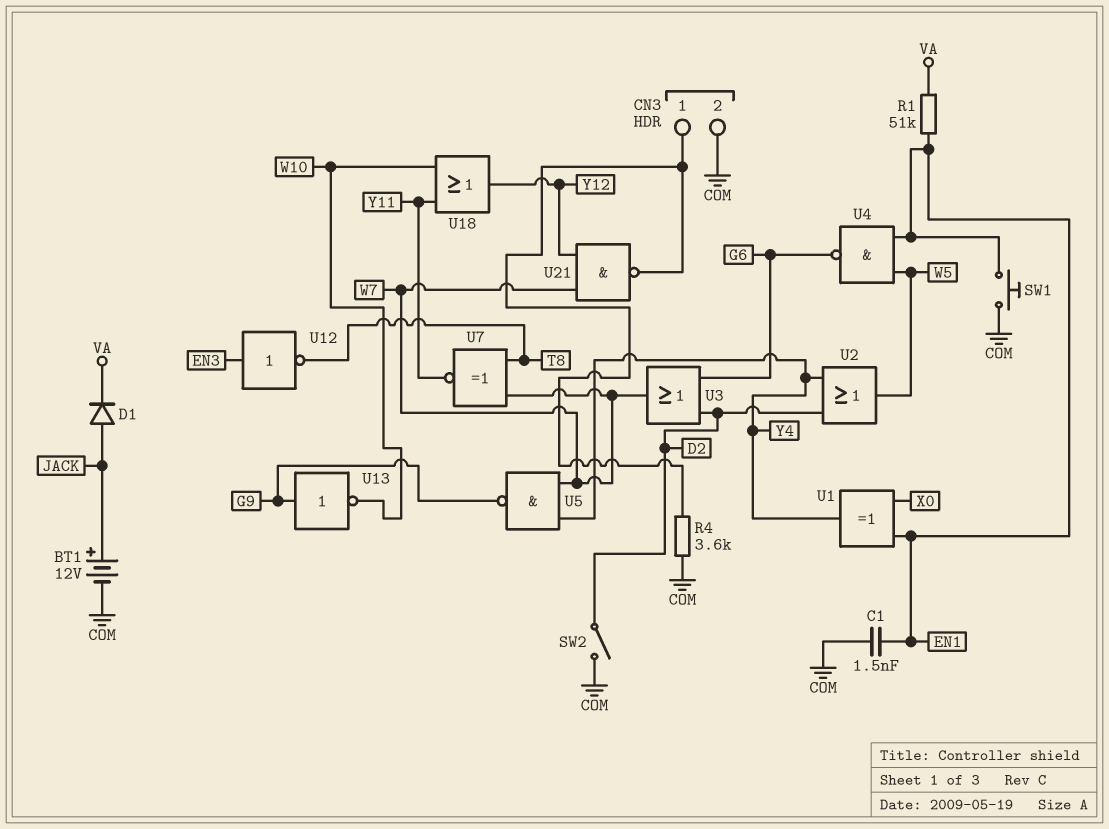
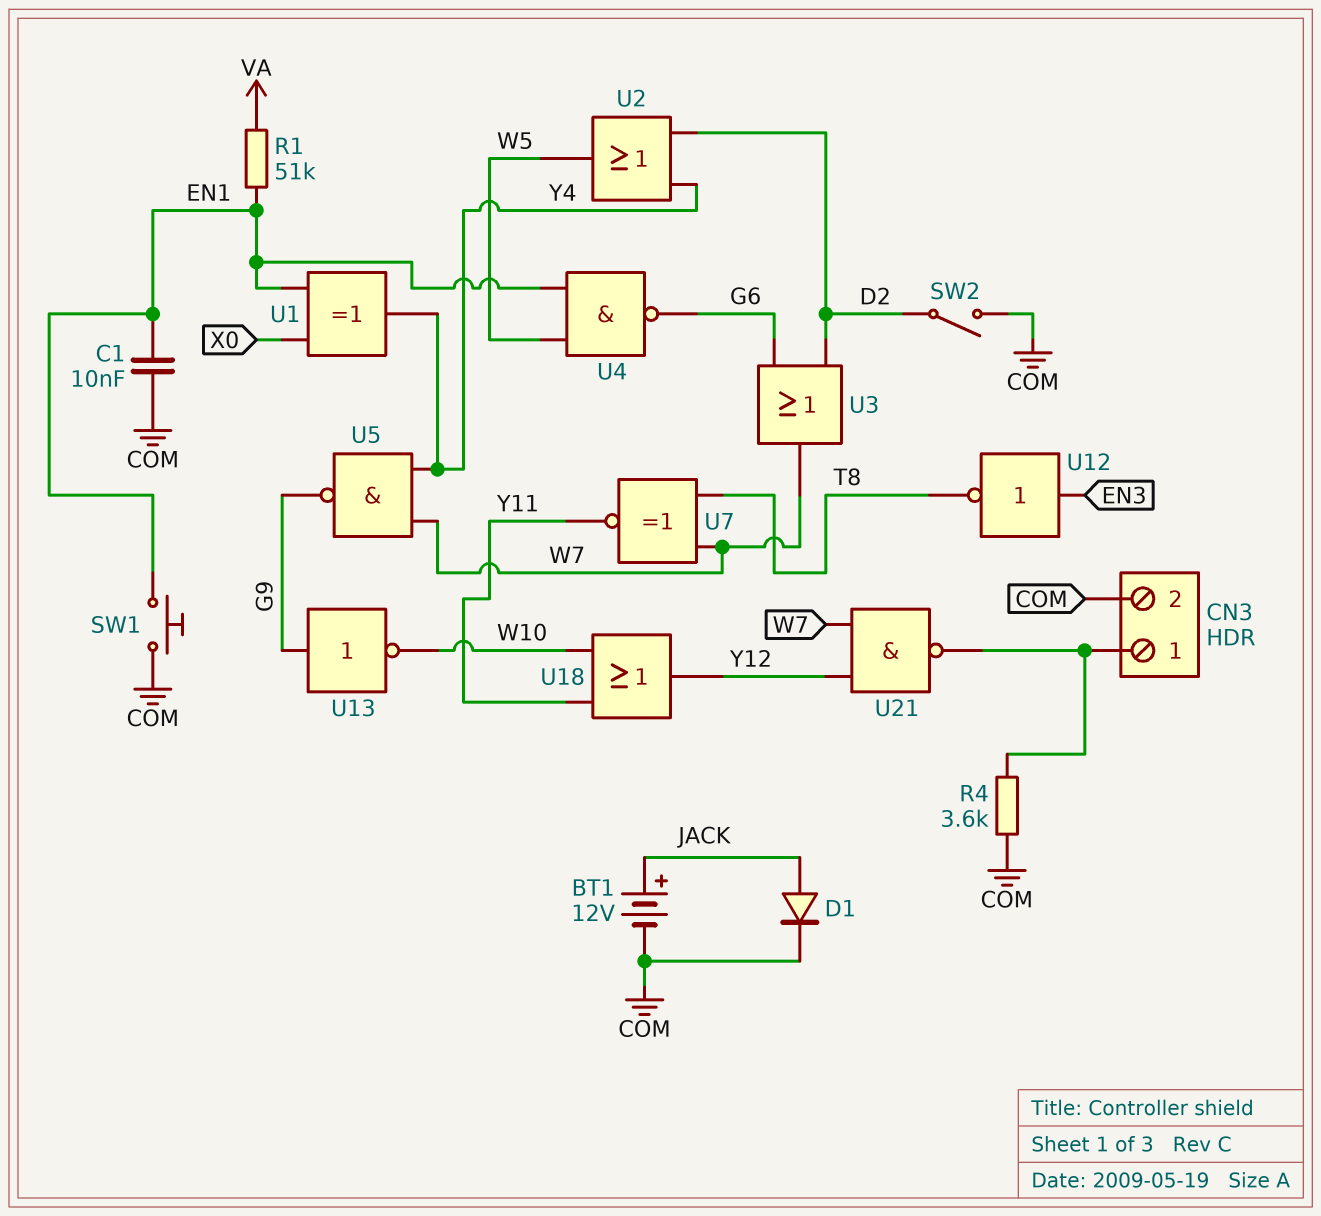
C1: 1.5nF (COM, EN1) -> 10nF (COM, EN1)
D1: diode (A JACK, K VA) -> diode (A JACK, K COM)

